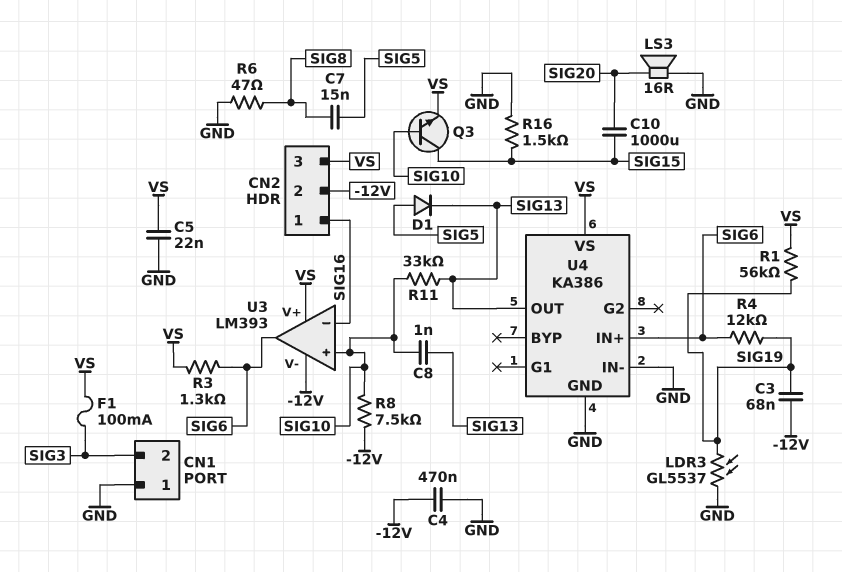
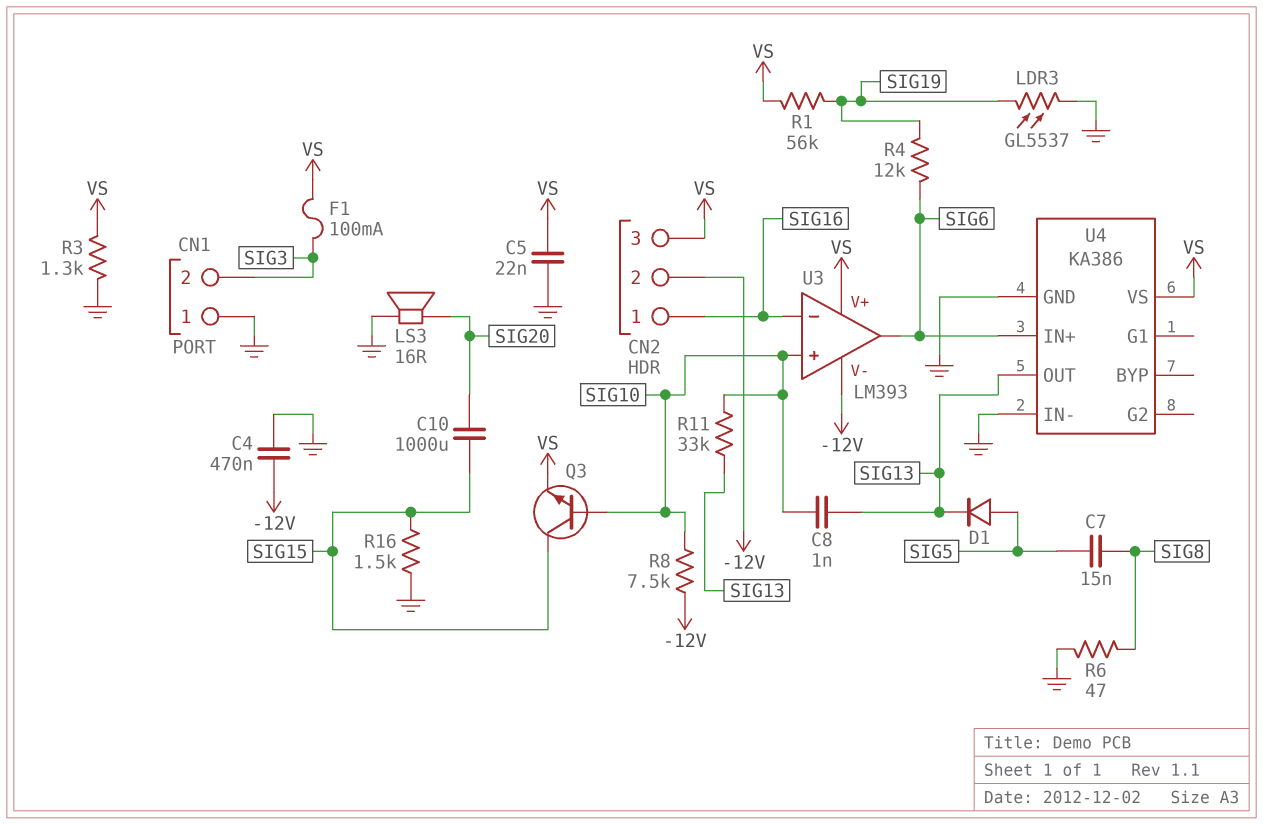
C3: 68nF (-12V, SIG19) -> none
R3: 1.3k (SIG6, VS) -> 1.3k (GND, VS)

